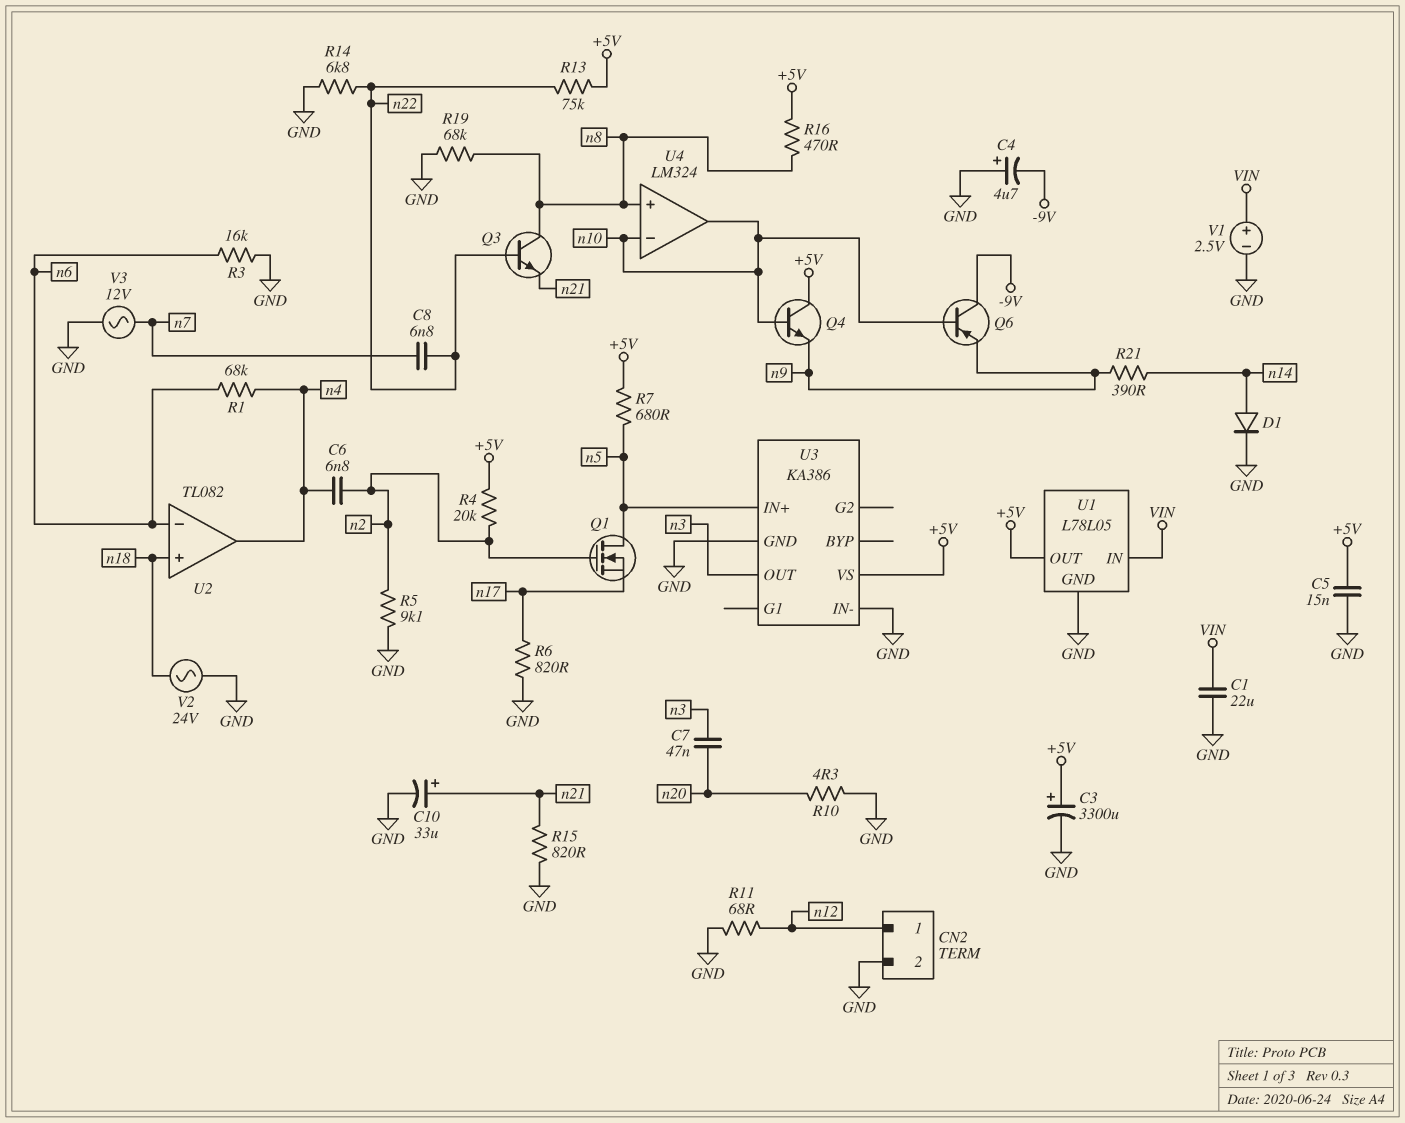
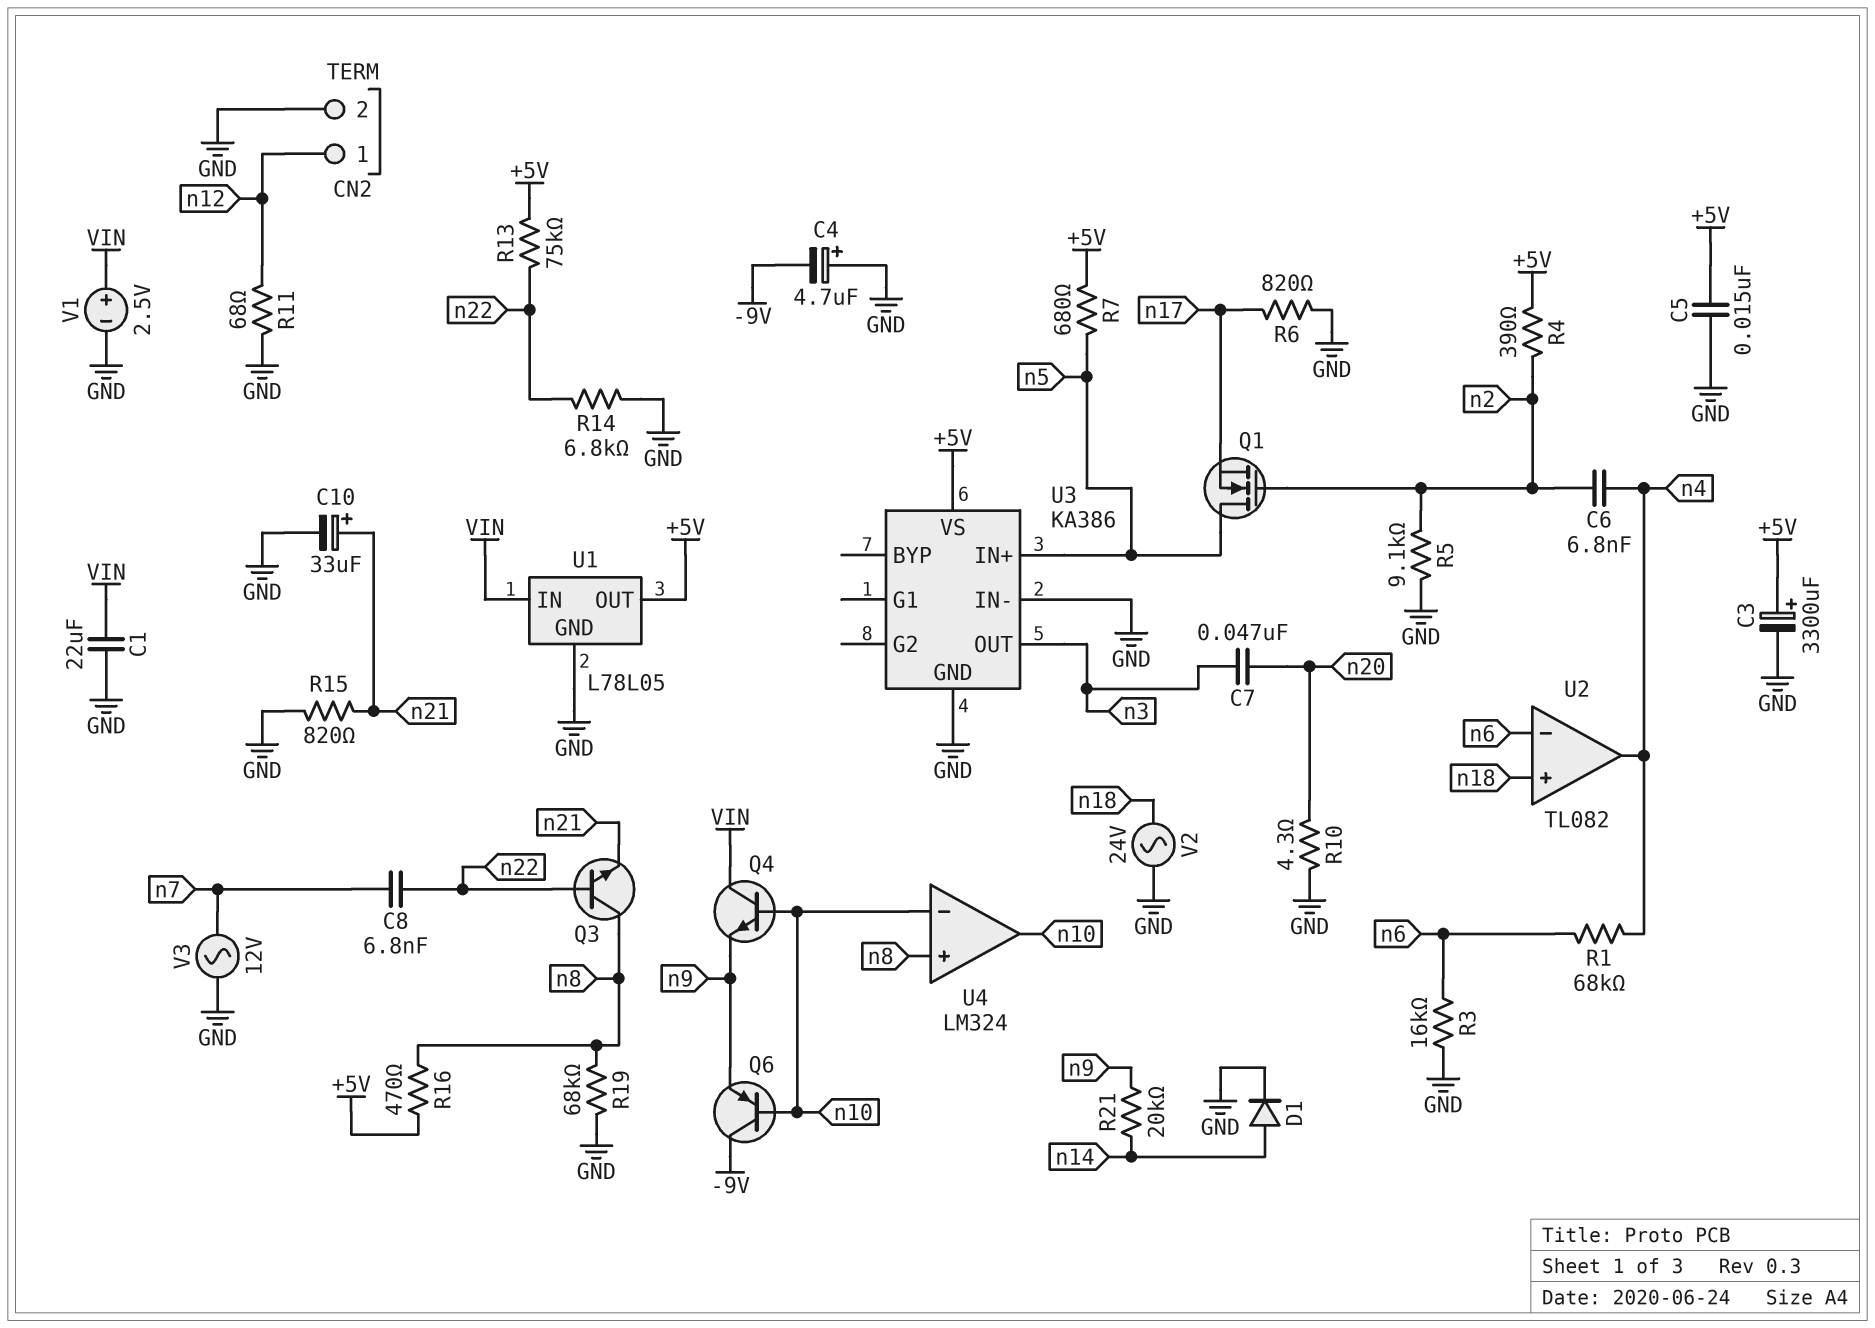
Q4: NPN (B n10, C +5V, E n9) -> NPN (B n10, C VIN, E n9)
R4: 20k (+5V, n2) -> 390 (+5V, n2)
R21: 390 (n9, n14) -> 20k (n9, n14)

